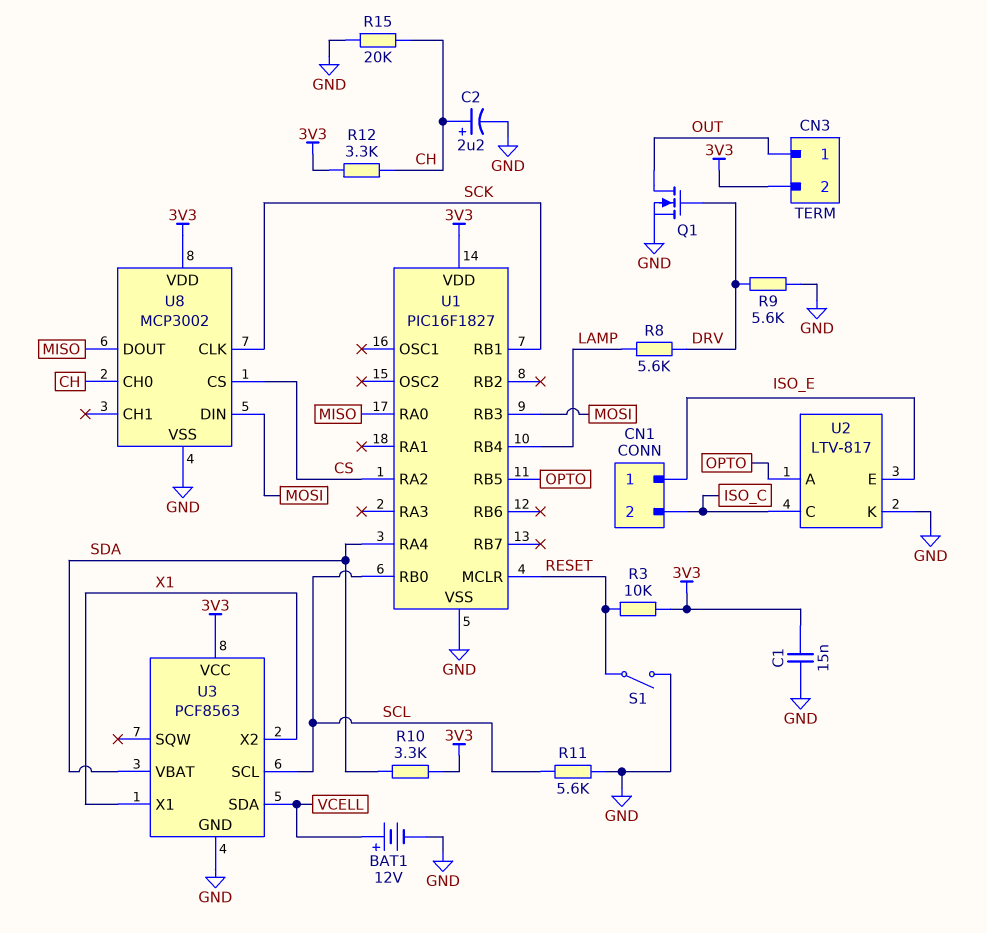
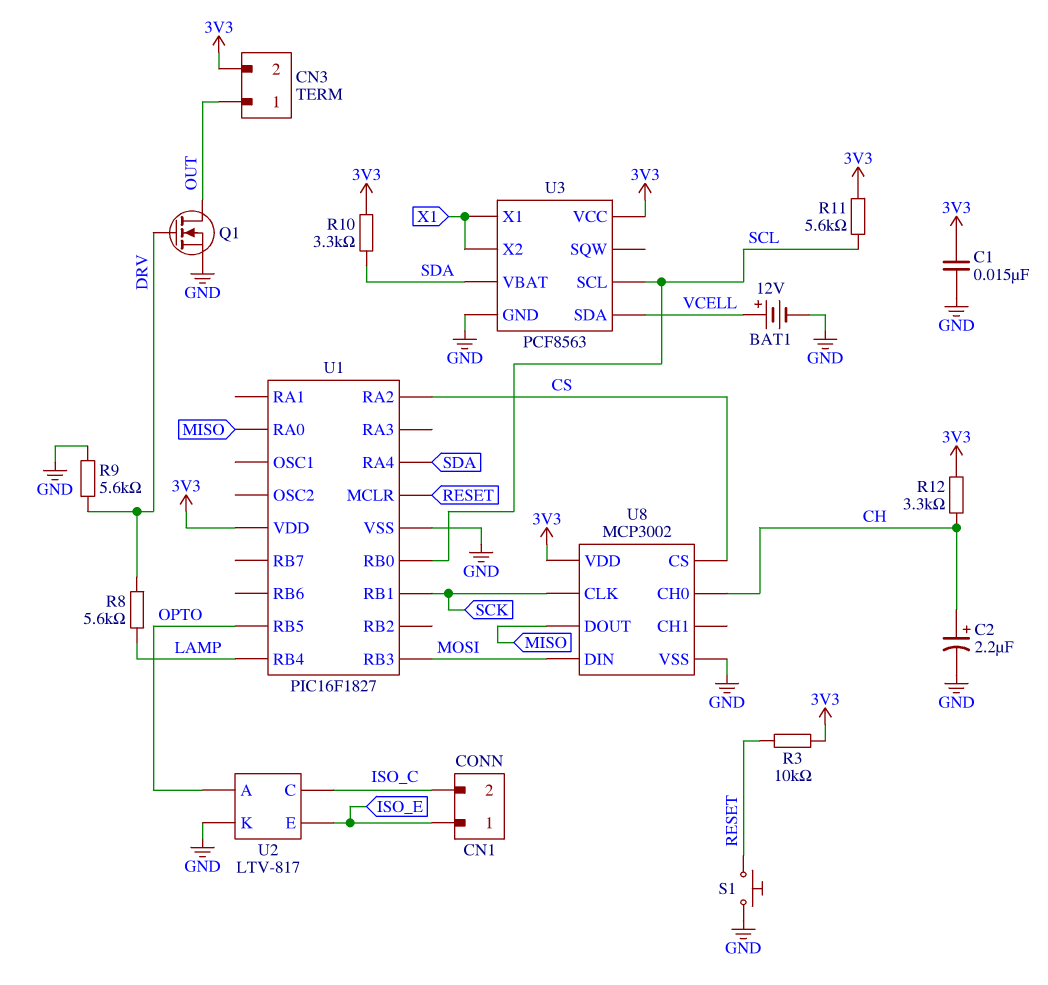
R11: 5.6k (GND, SCL) -> 5.6k (3V3, SCL)
R15: 20k (CH, GND) -> none
S1: switch (GND, RESET) -> button (GND, RESET)

